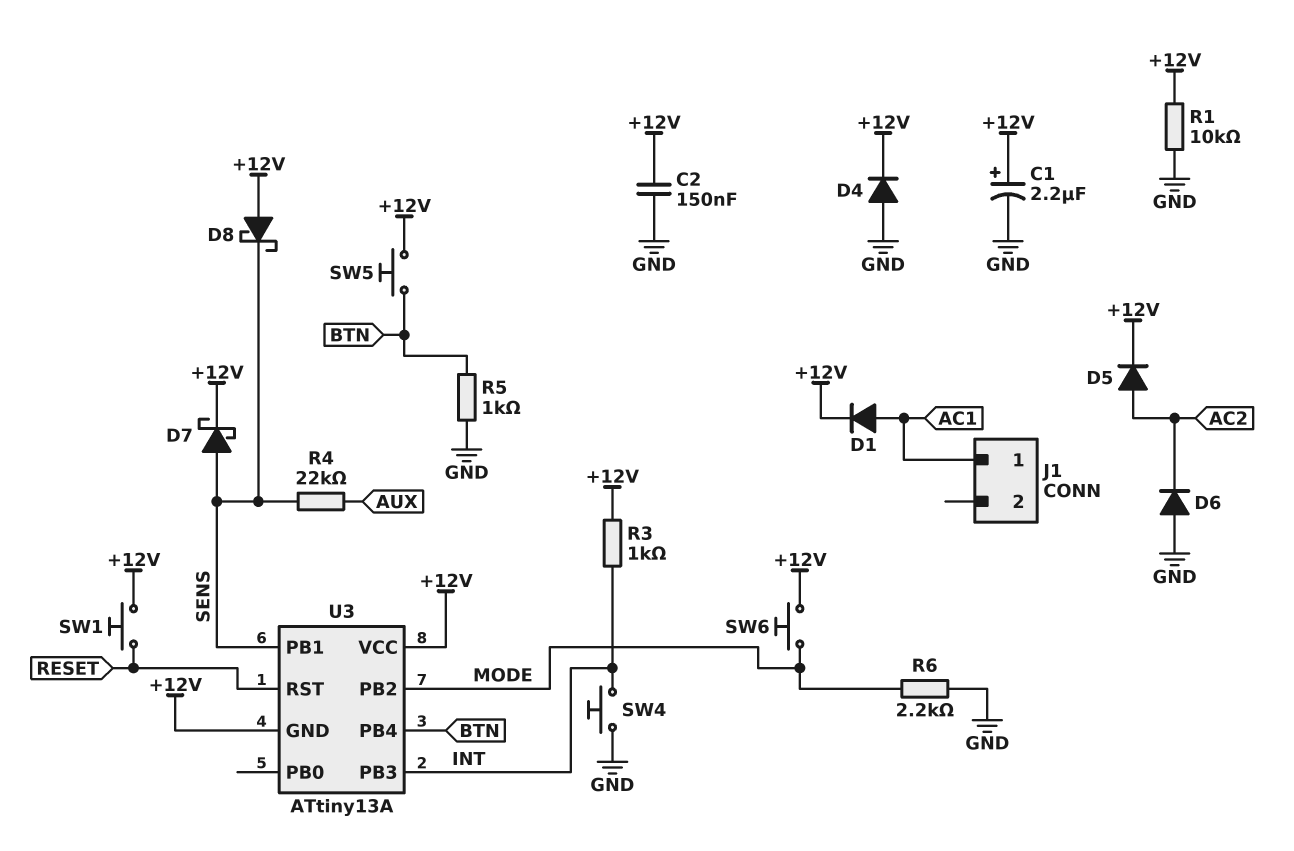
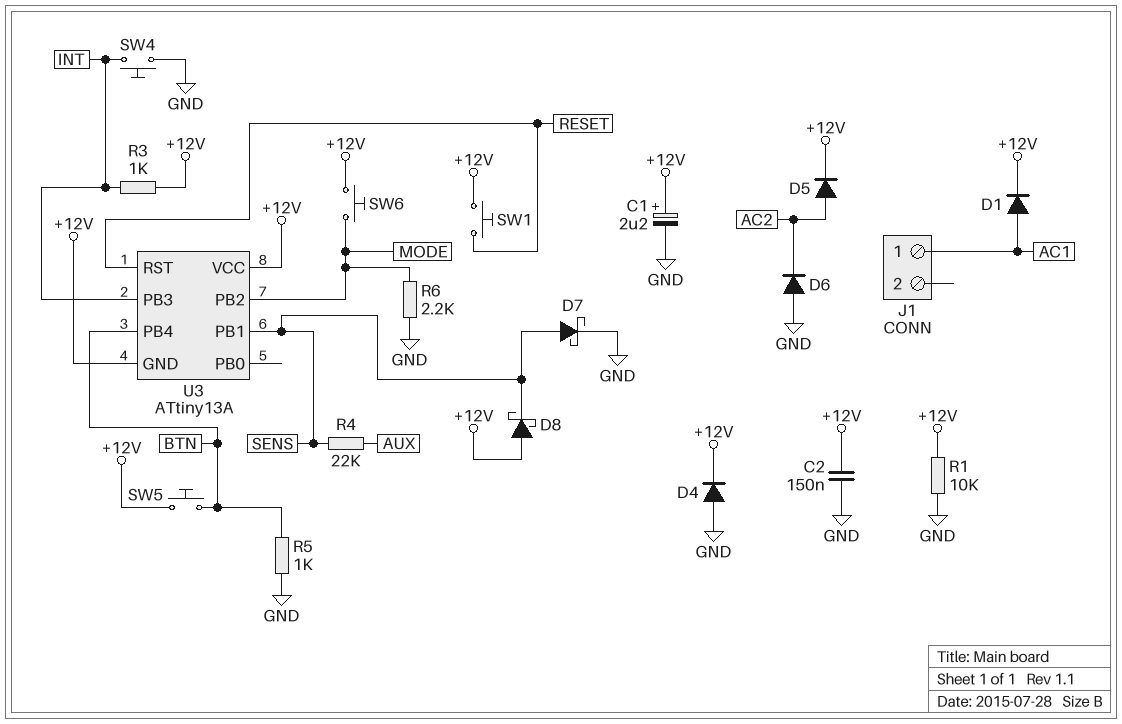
D7: schottky (A SENS, K +12V) -> schottky (A SENS, K GND)

